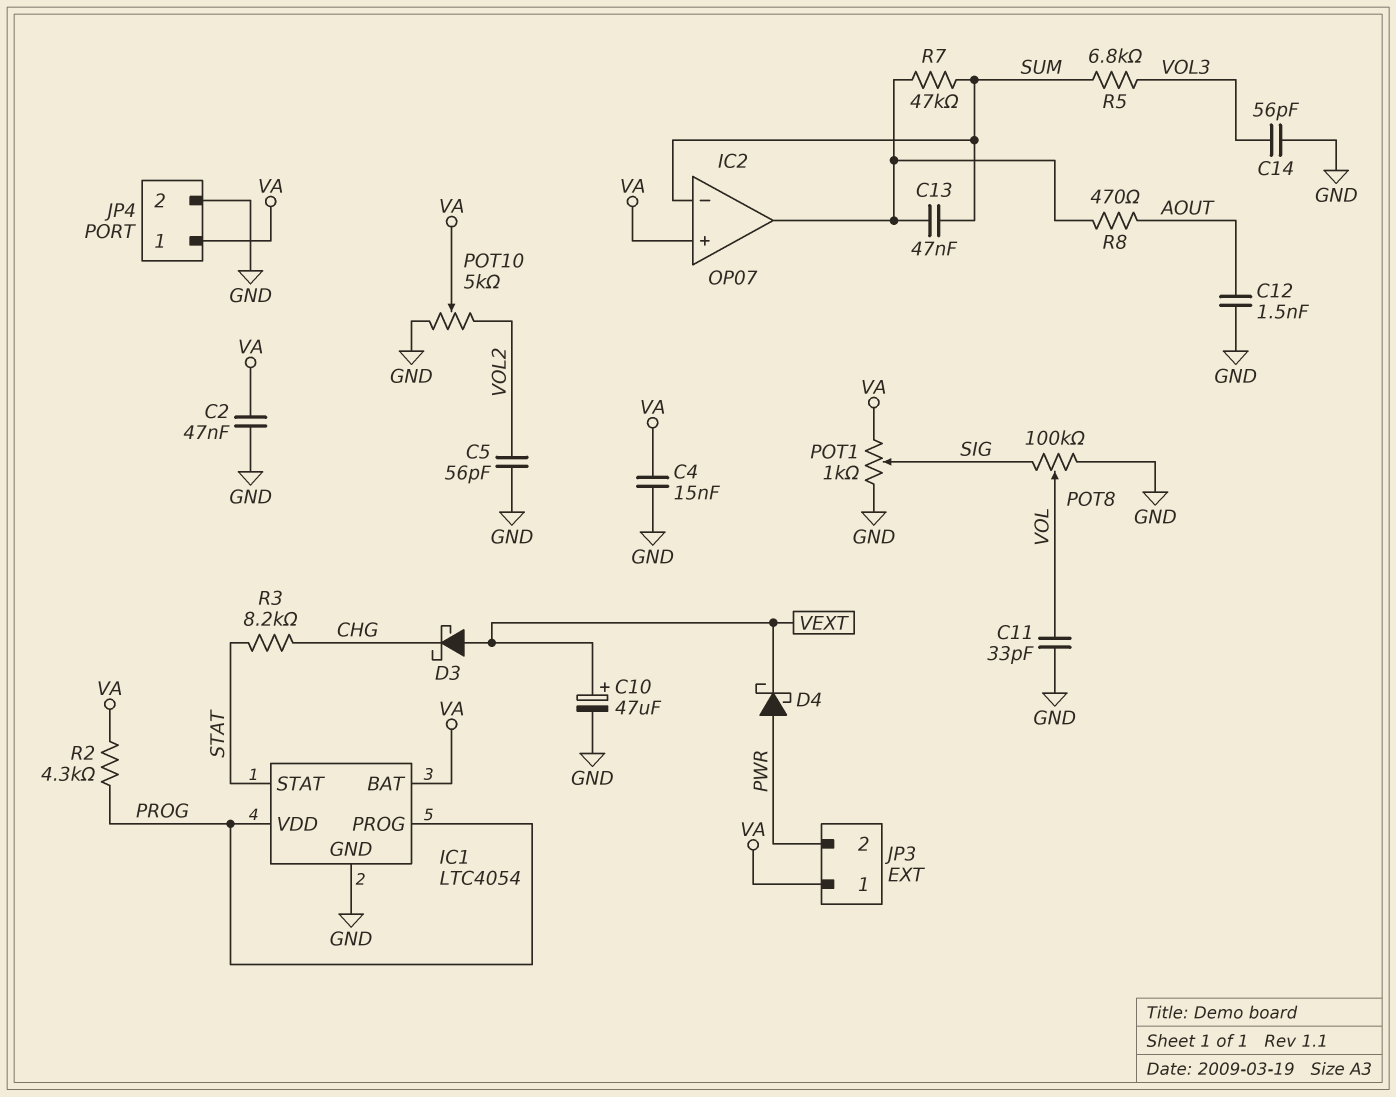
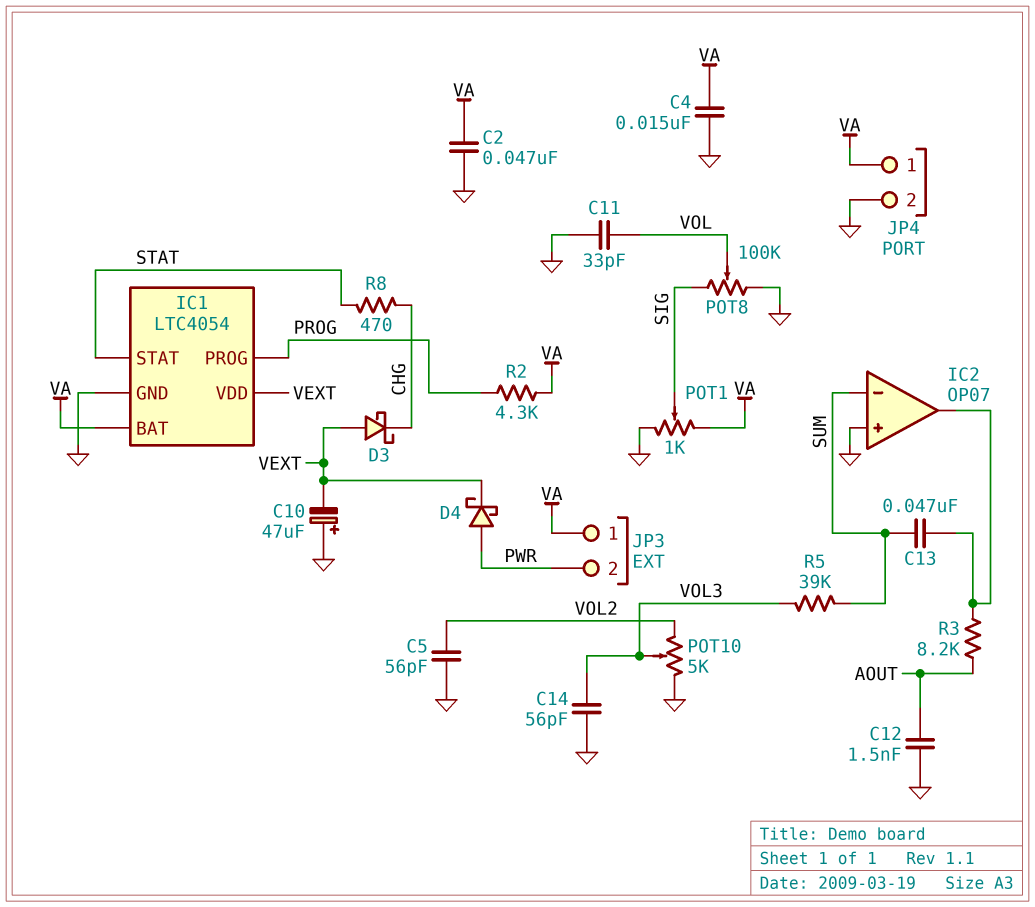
C10: 47uF (plus VEXT, minus GND) -> 47uF (plus GND, minus VEXT)
IC1 pin VDD: PROG -> VEXT
IC2 pin in+: VA -> GND
POT10: 5k (GND, VOL2, wiper VA) -> 5k (GND, VOL2, wiper VOL3)
R3: 8.2k (CHG, STAT) -> 8.2k (AOUT, IC2/out)
R5: 6.8k (SUM, VOL3) -> 39k (SUM, VOL3)
R7: 47k (IC2/out, SUM) -> none
R8: 470 (AOUT, IC2/out) -> 470 (CHG, STAT)

